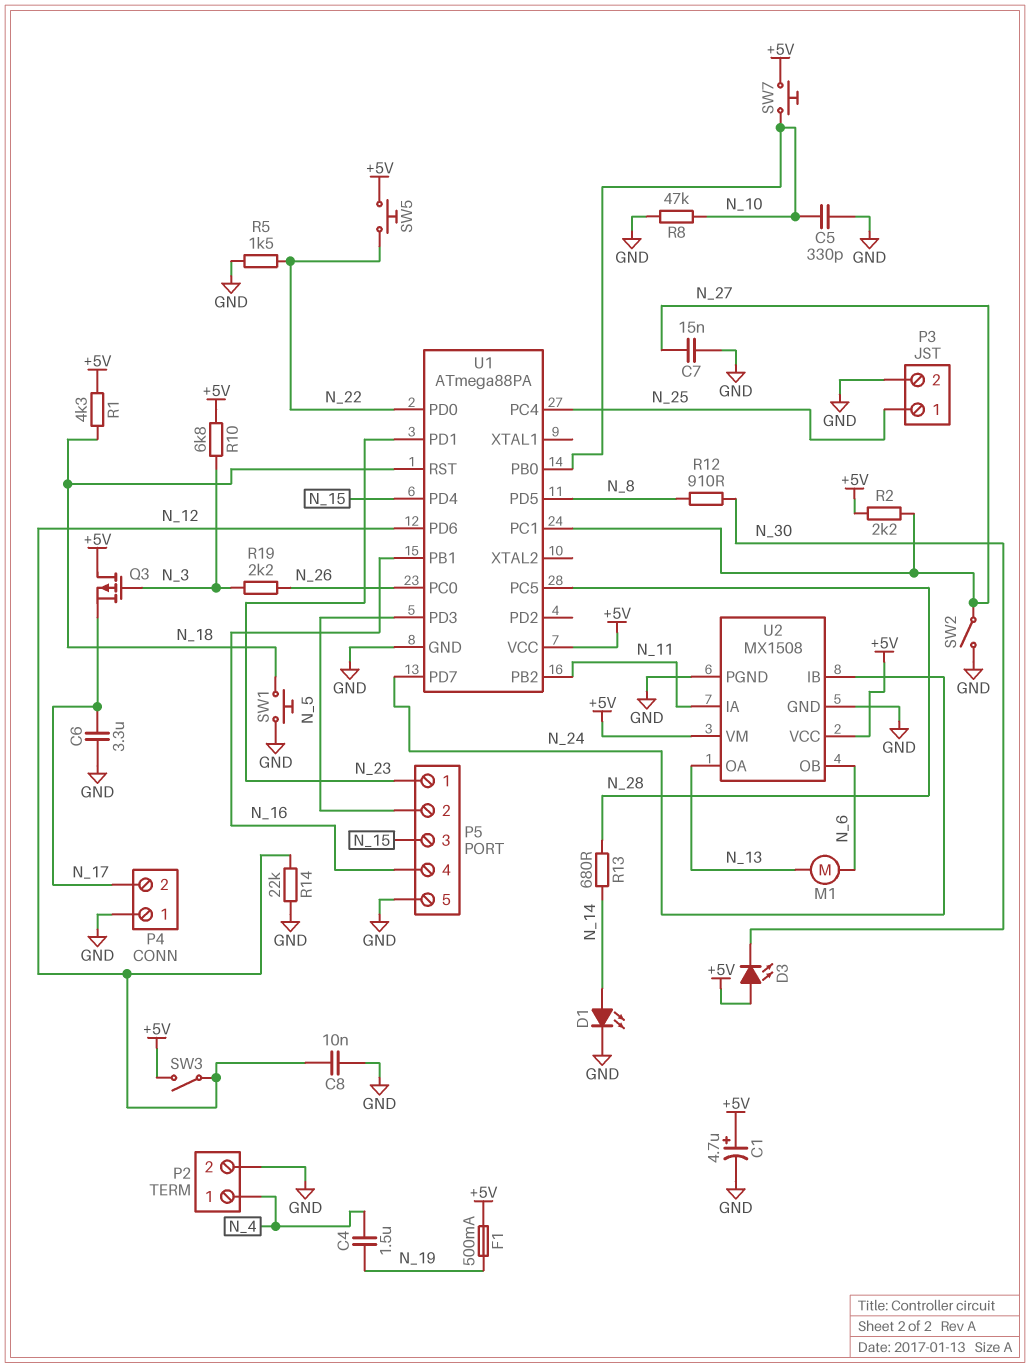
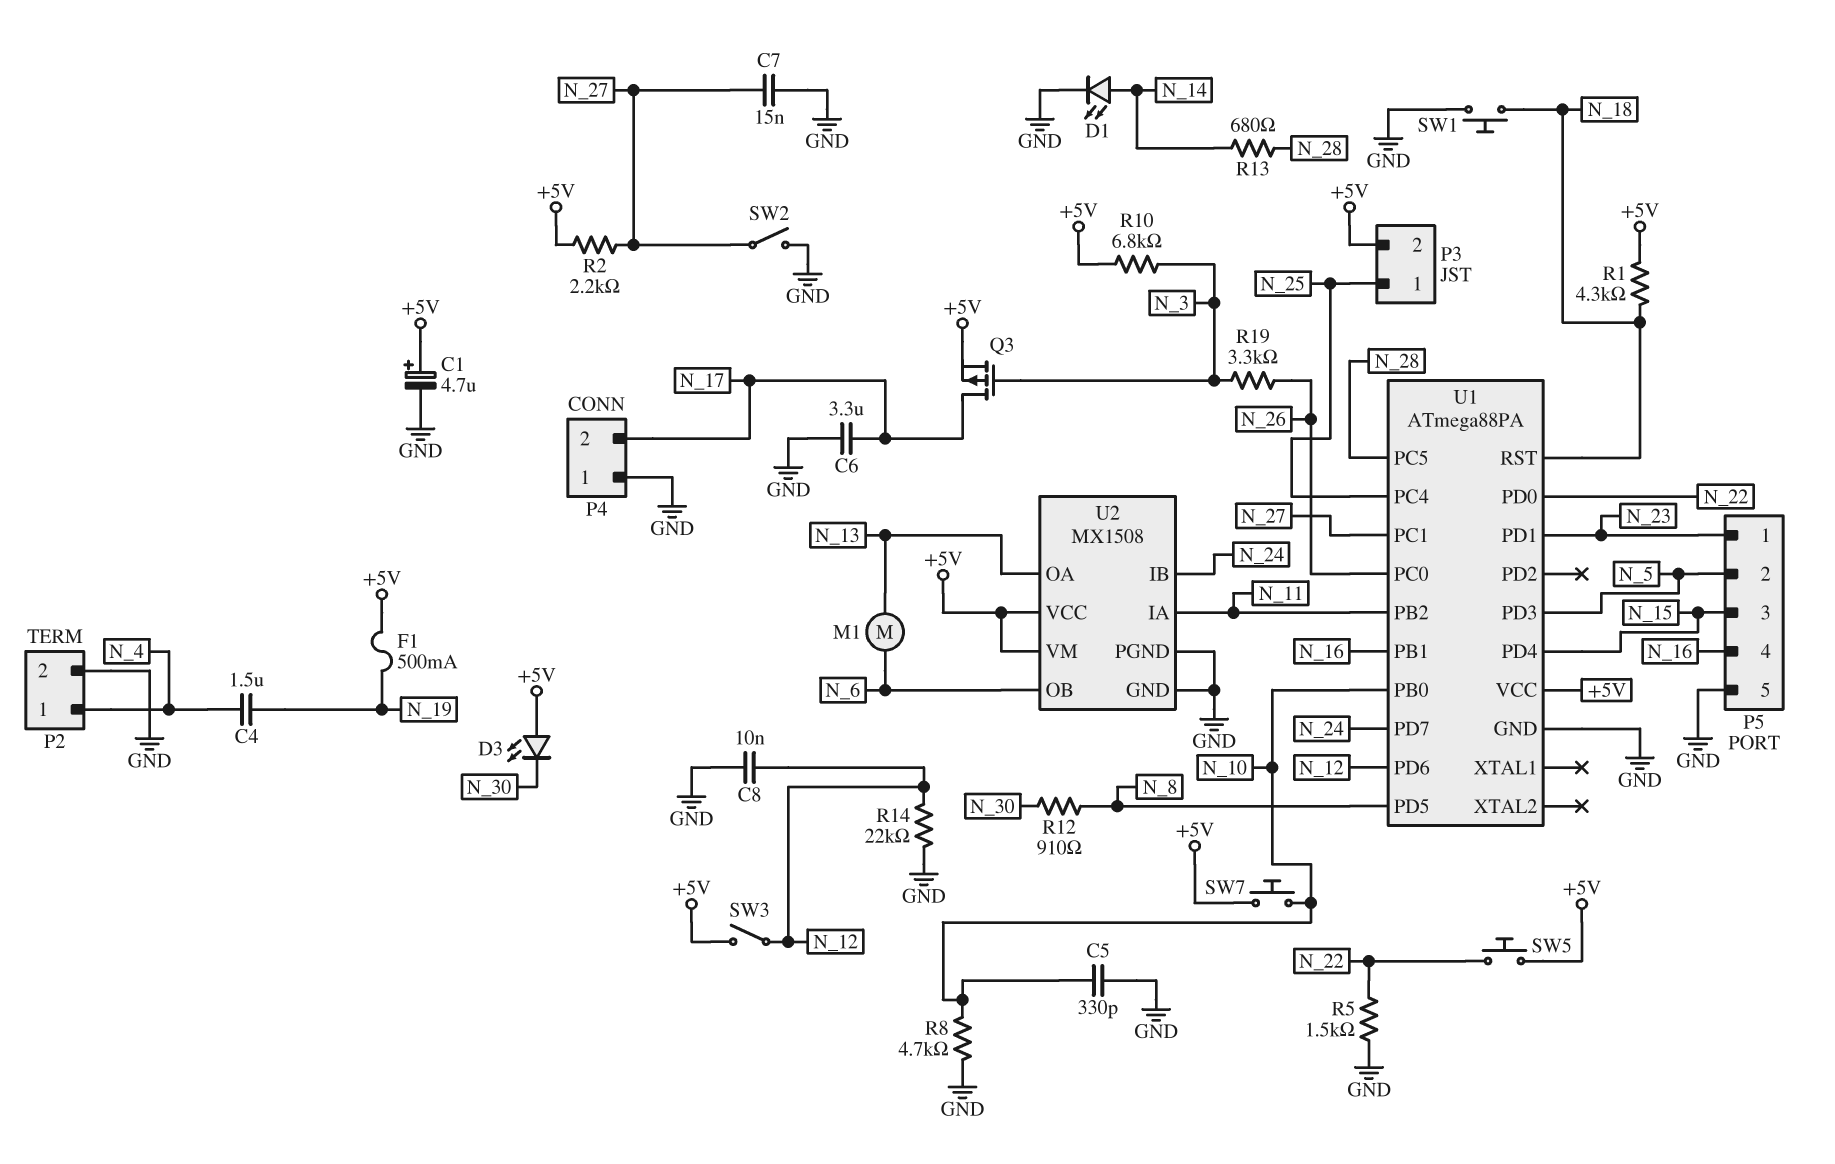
P3 pin 2: GND -> +5V
Q3: PMOS (G N_3, D +5V, S N_17) -> PMOS (G N_3, D N_17, S +5V)
R8: 47k (GND, N_10) -> 4.7k (GND, N_10)
R19: 2.2k (N_3, N_26) -> 3.3k (N_3, N_26)

